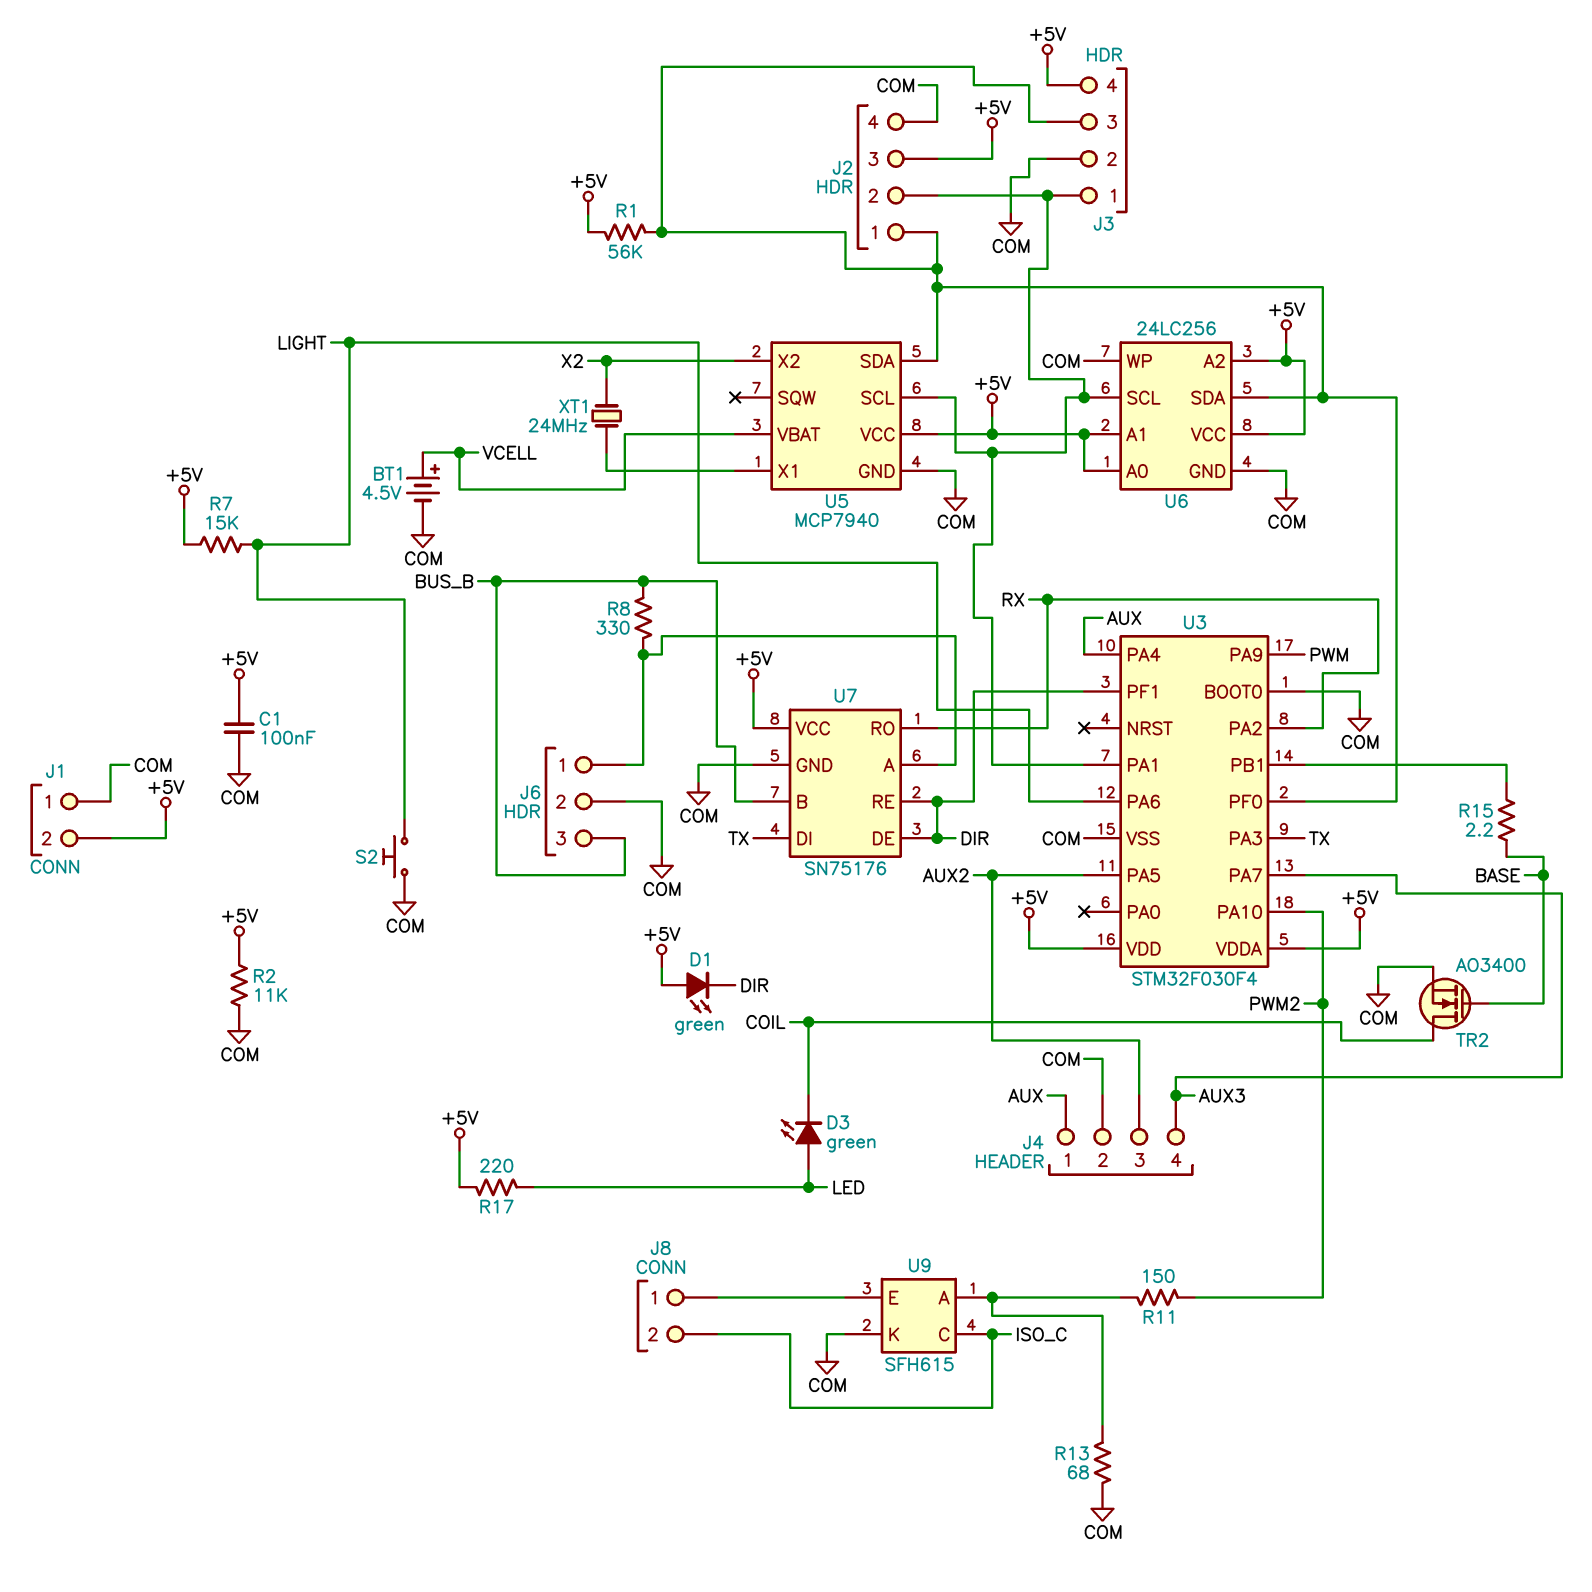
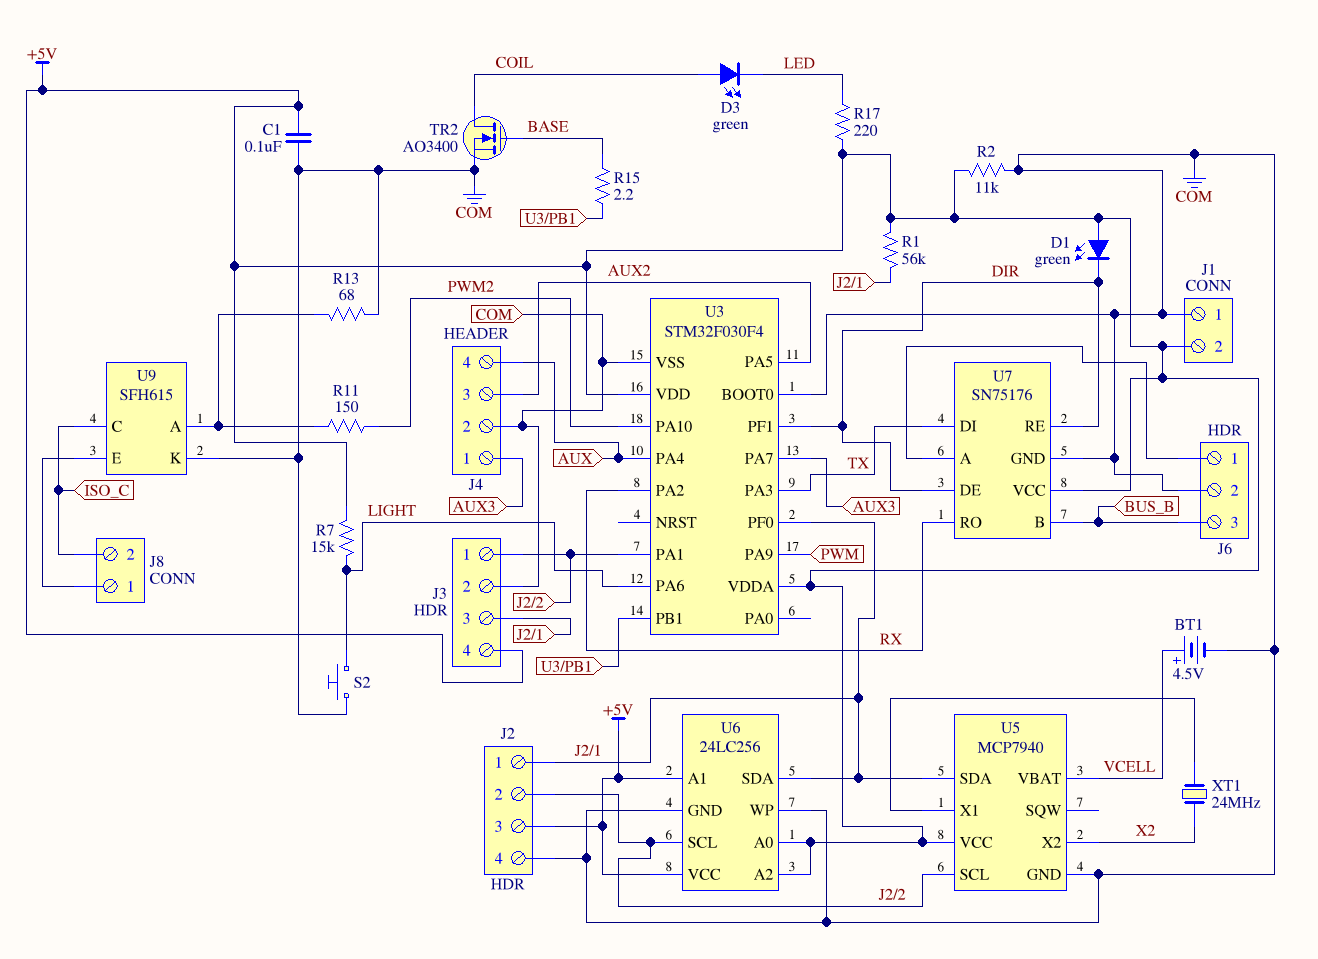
D3: LED green (A LED, K COIL) -> LED green (A COIL, K LED)
J4 pin 1: AUX -> AUX3
J4 pin 4: AUX3 -> AUX
R8: 330 (BUS_B, J6/1) -> none

